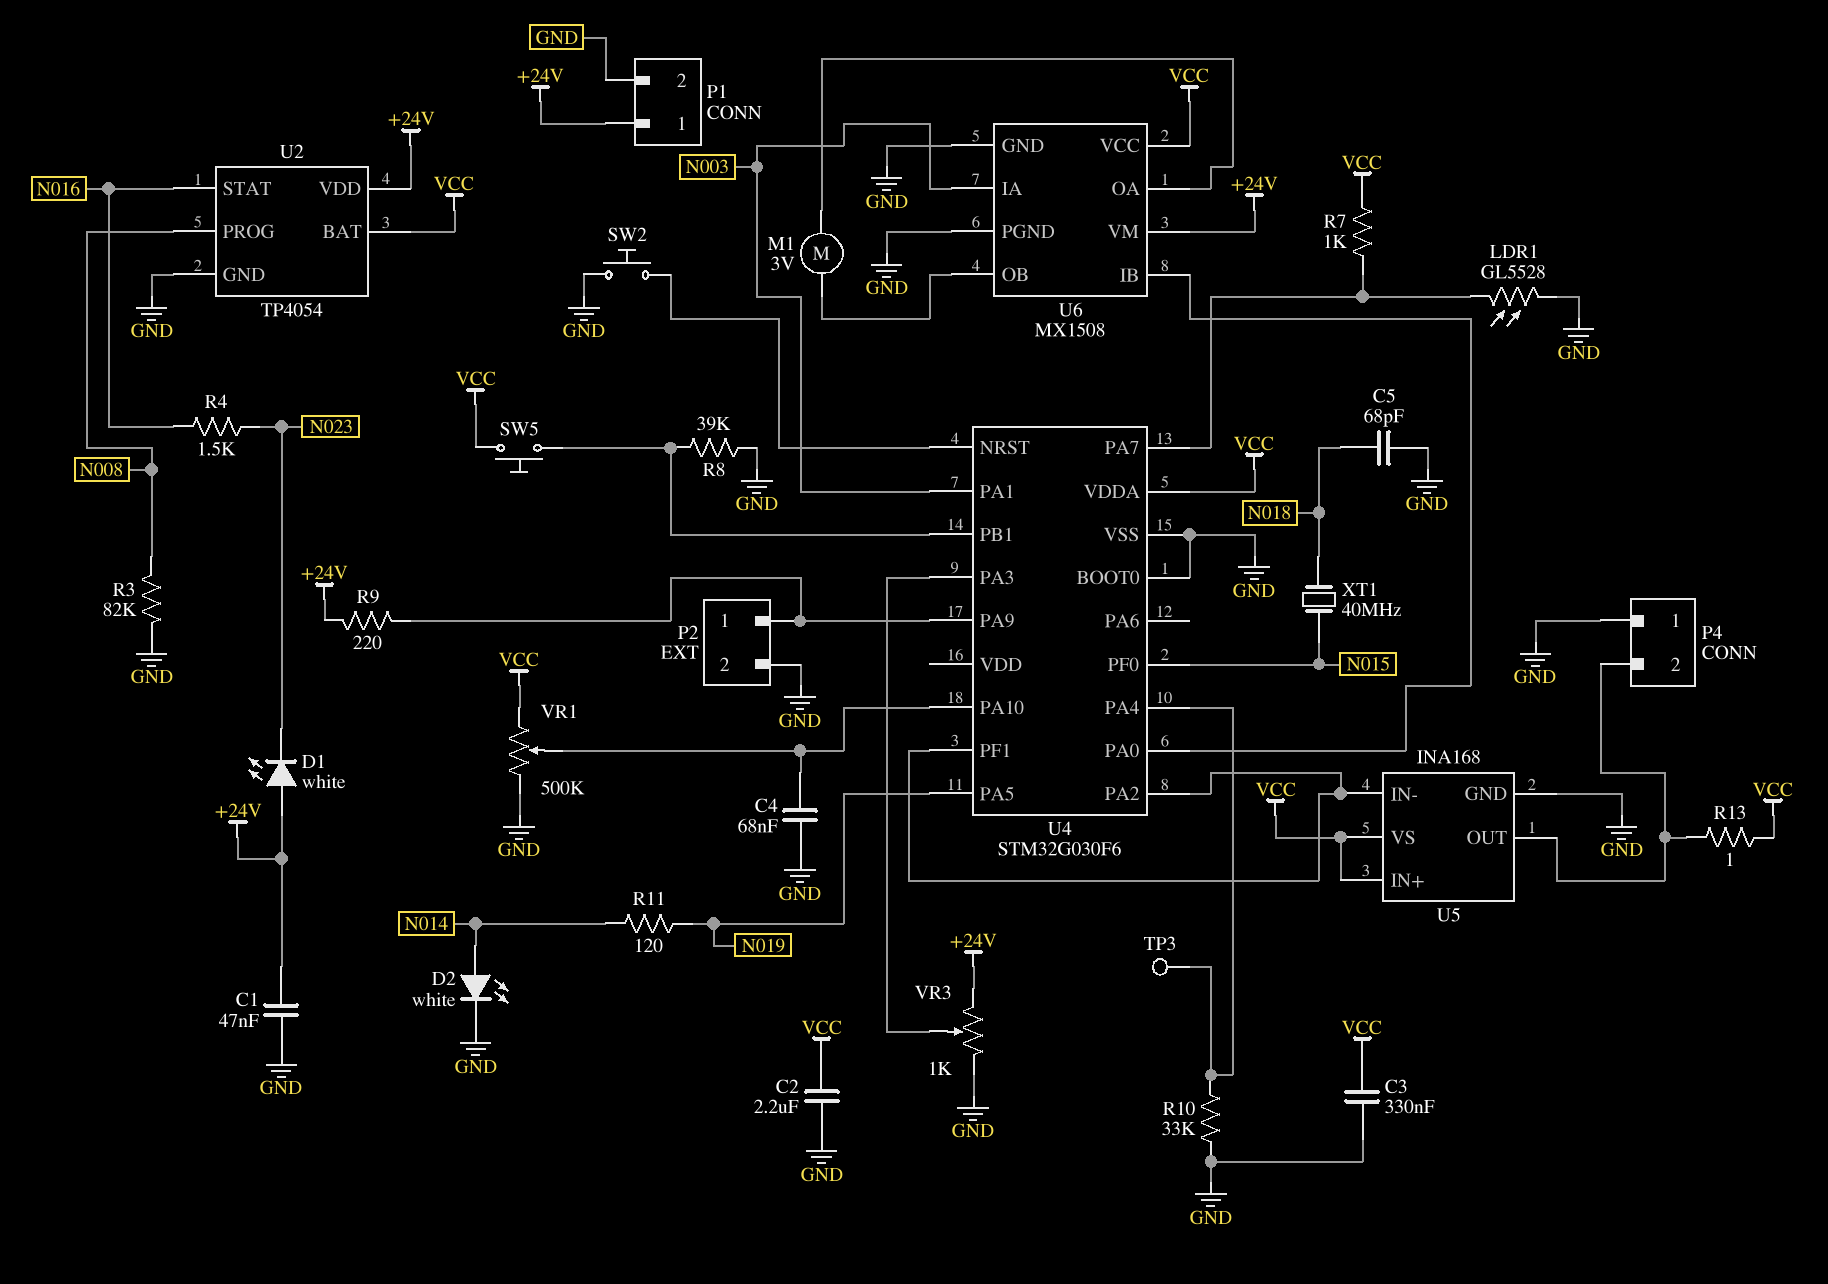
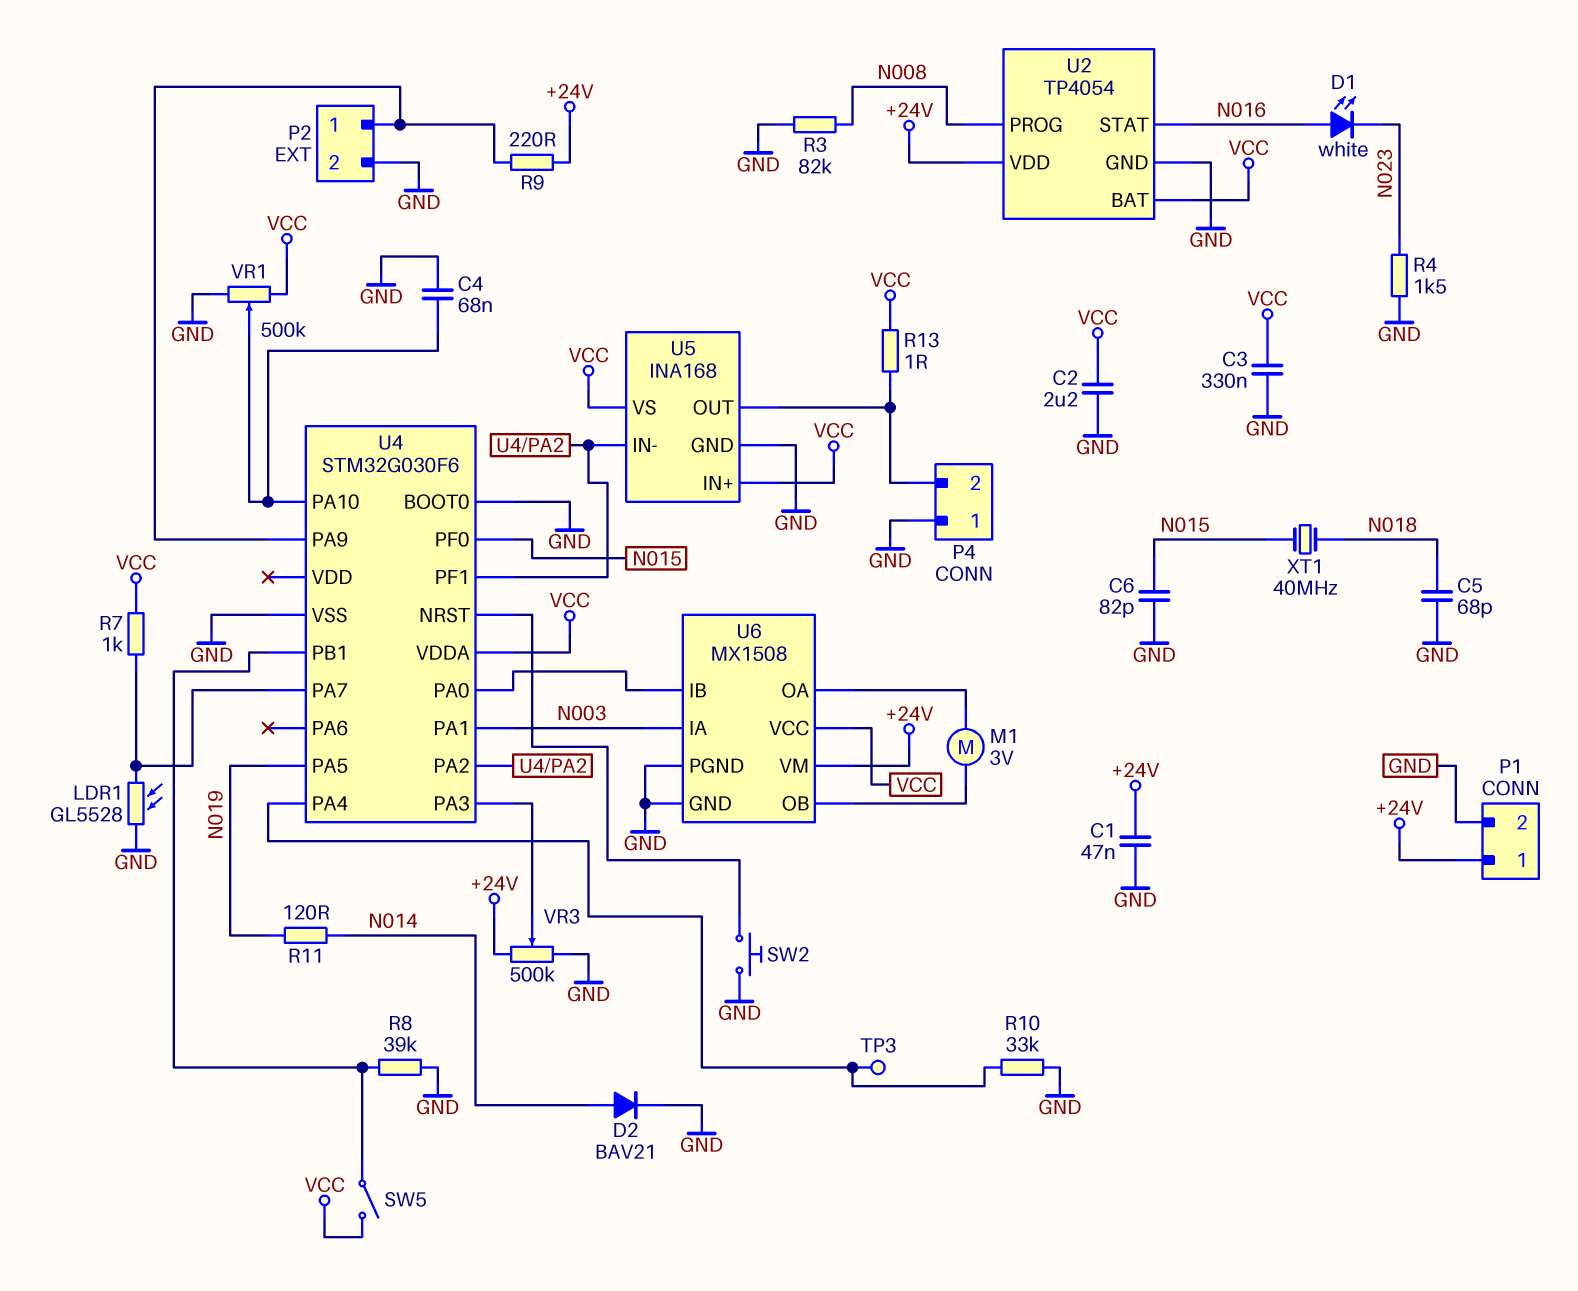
C6: none -> 82pF (GND, N015)
D1: LED white (A +24V, K N023) -> LED white (A N016, K N023)
D2: LED white (A N014, K GND) -> diode BAV21 (A N014, K GND)
R4: 1.5k (N016, N023) -> 1.5k (GND, N023)
SW5: button (U4/PB1, VCC) -> switch (U4/PB1, VCC)
VR3: 1k (+24V, GND, wiper U4/PA3) -> 500k (+24V, GND, wiper U4/PA3)

